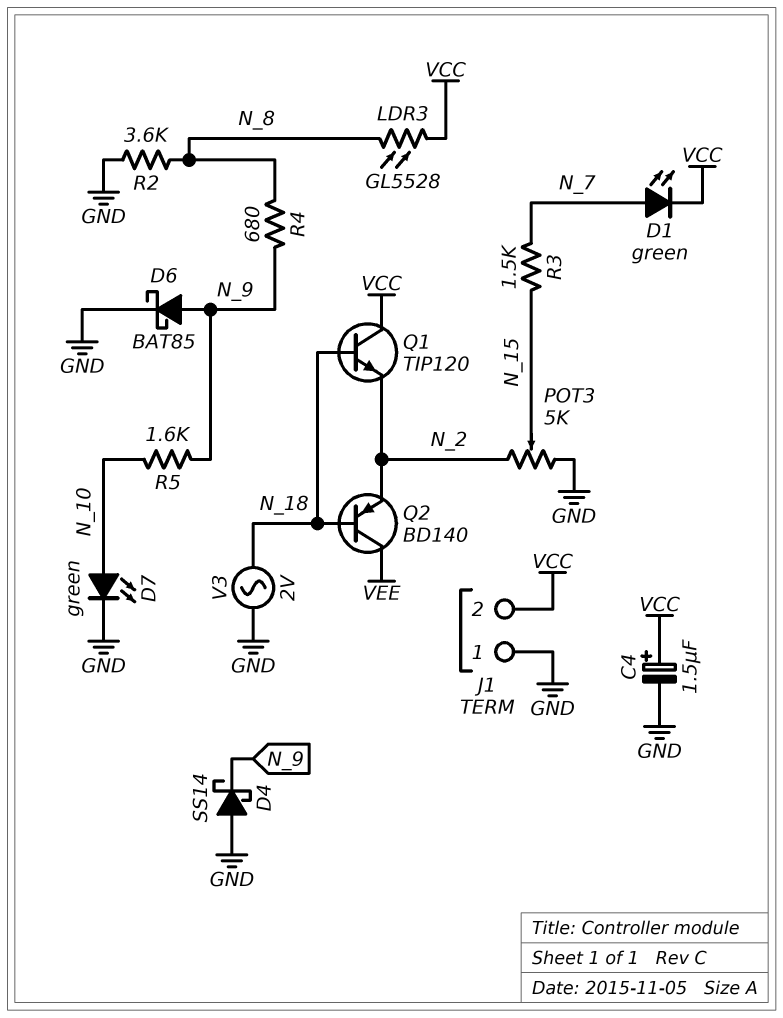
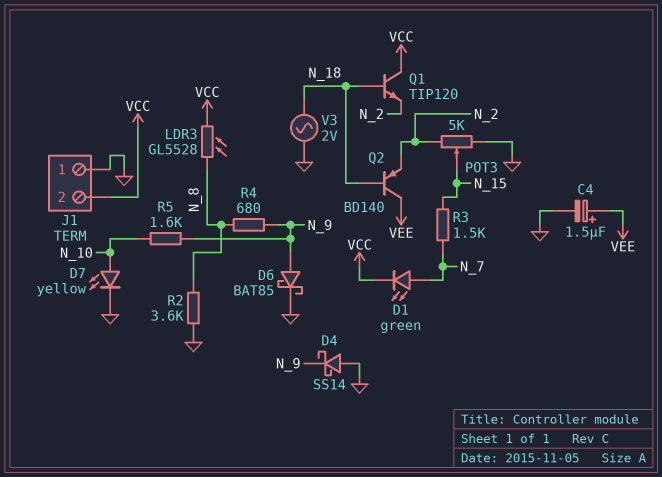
C4: 1.5uF (plus VCC, minus GND) -> 1.5uF (plus VEE, minus GND)
D7: LED green (A N_10, K GND) -> LED yellow (A N_10, K GND)

